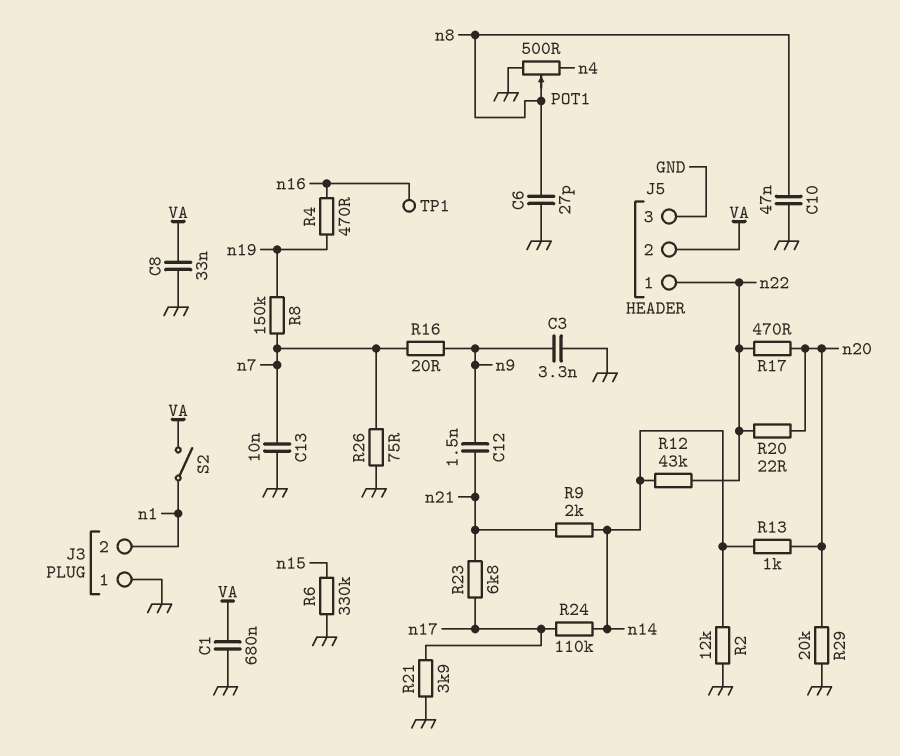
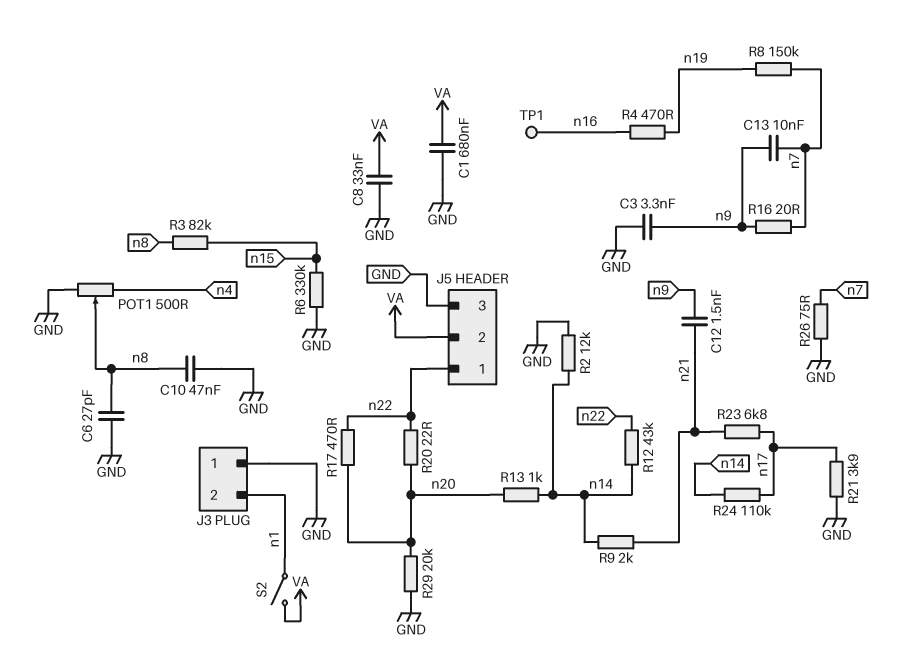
C13: 10nF (GND, n7) -> 10nF (n7, n9)
R3: none -> 82k (n8, n15)

